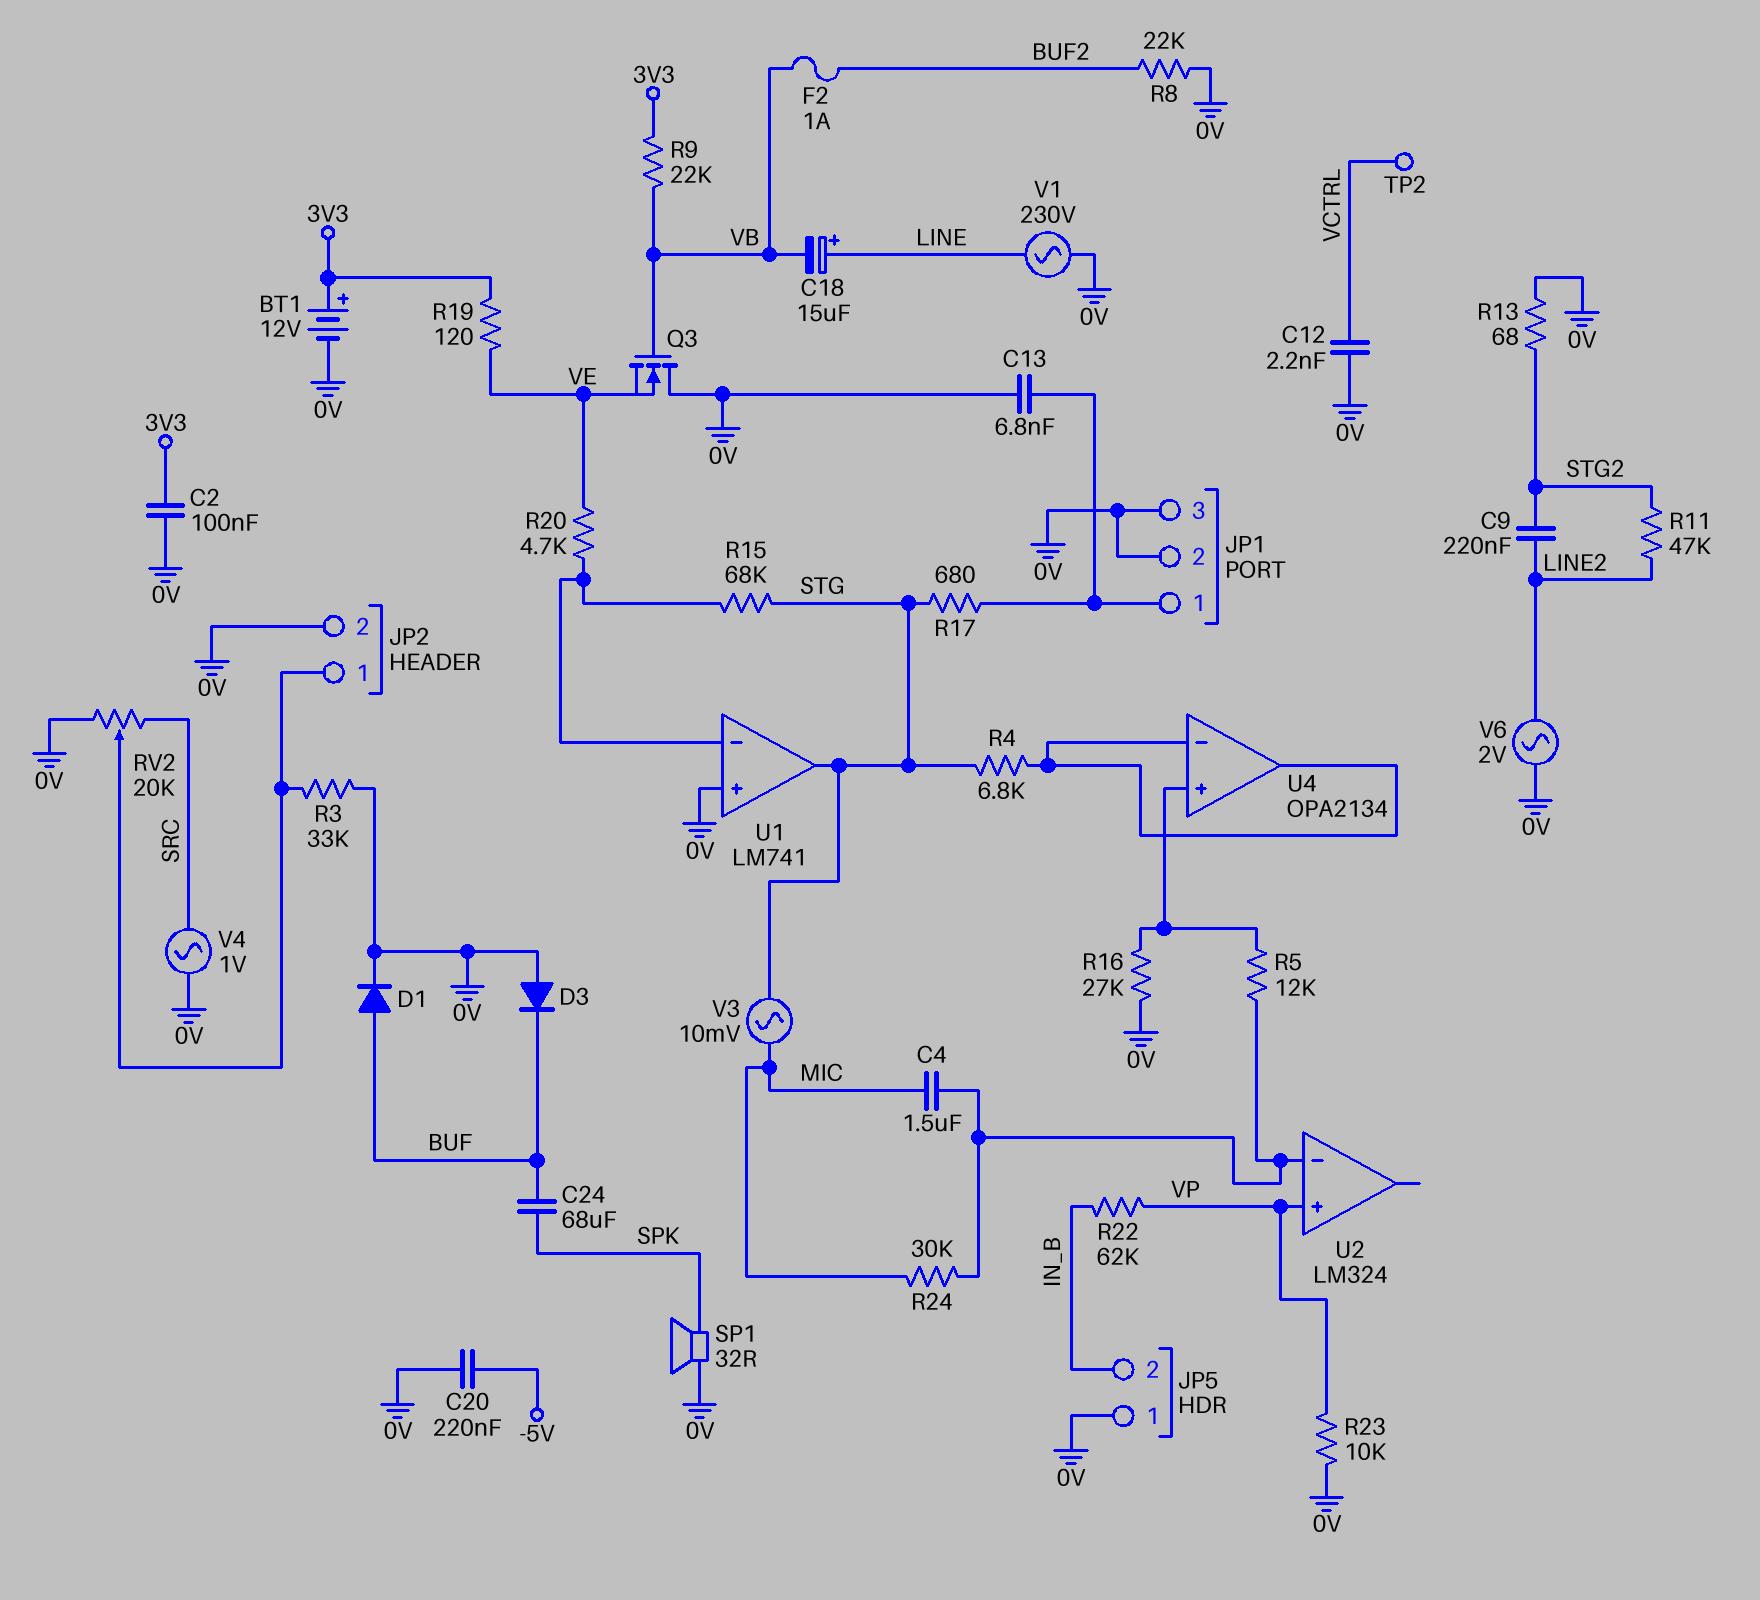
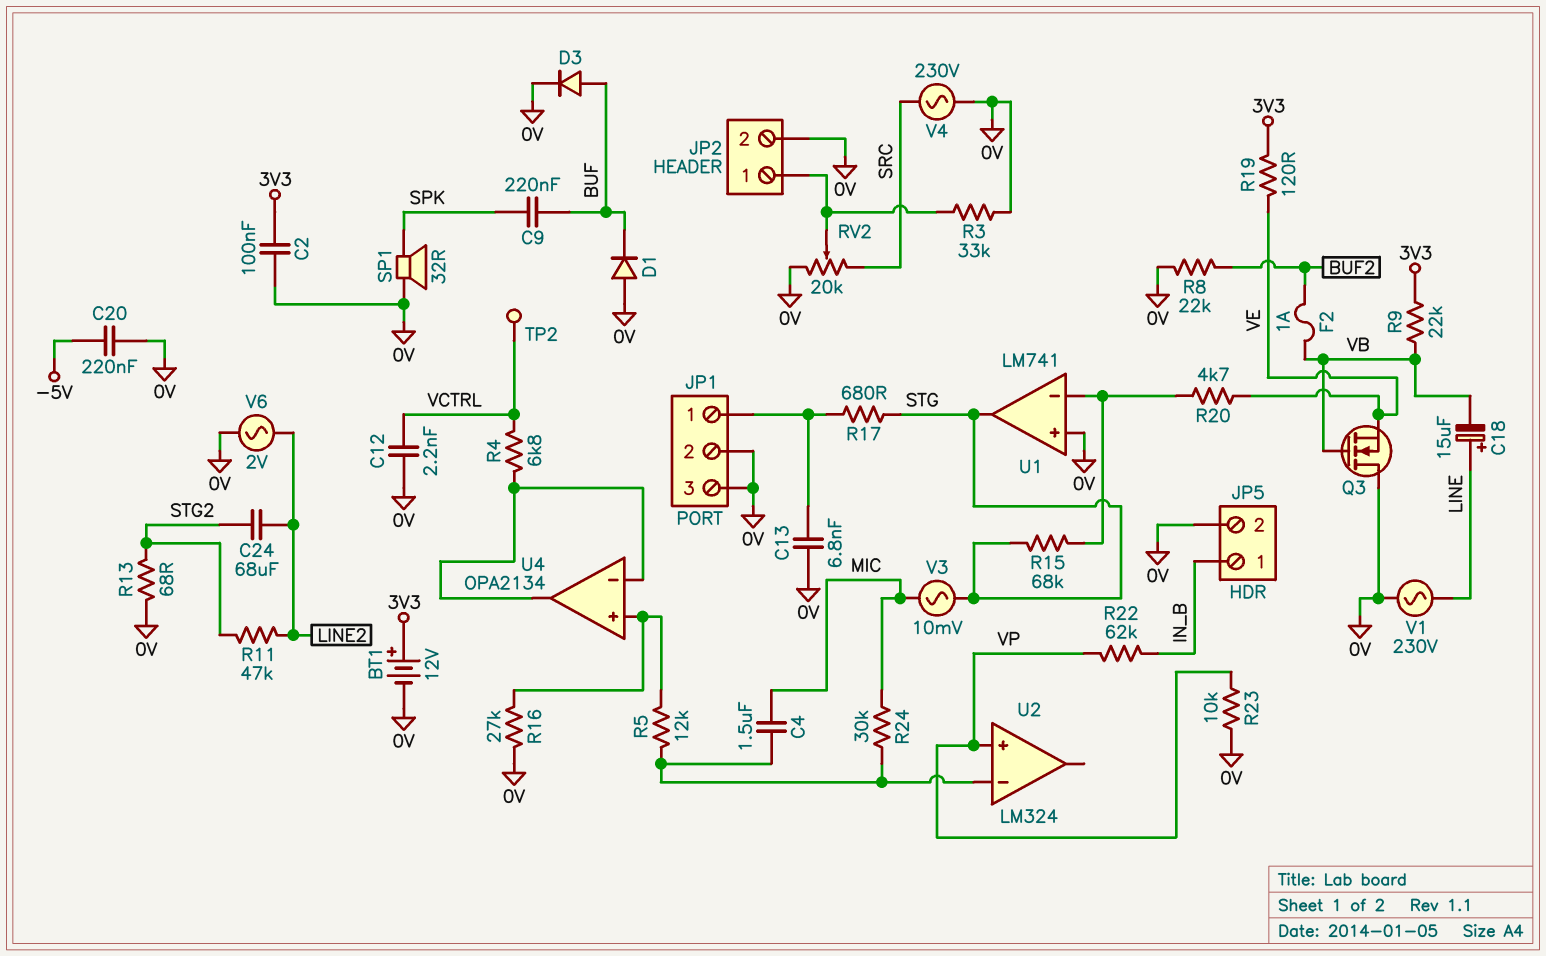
C9: 220nF (LINE2, STG2) -> 220nF (BUF, SPK)
C24: 68uF (BUF, SPK) -> 68uF (LINE2, STG2)
D1: diode (A BUF, K 0V) -> diode (A 0V, K BUF)
D3: diode (A 0V, K BUF) -> diode (A BUF, K 0V)
JP5 pin 1: 0V -> IN_B
JP5 pin 2: IN_B -> 0V
R4: 6.8k (STG, U4/in-) -> 6.8k (U4/in-, VCTRL)
V4: AC 1V (0V, SRC) -> AC 230V (0V, SRC)

